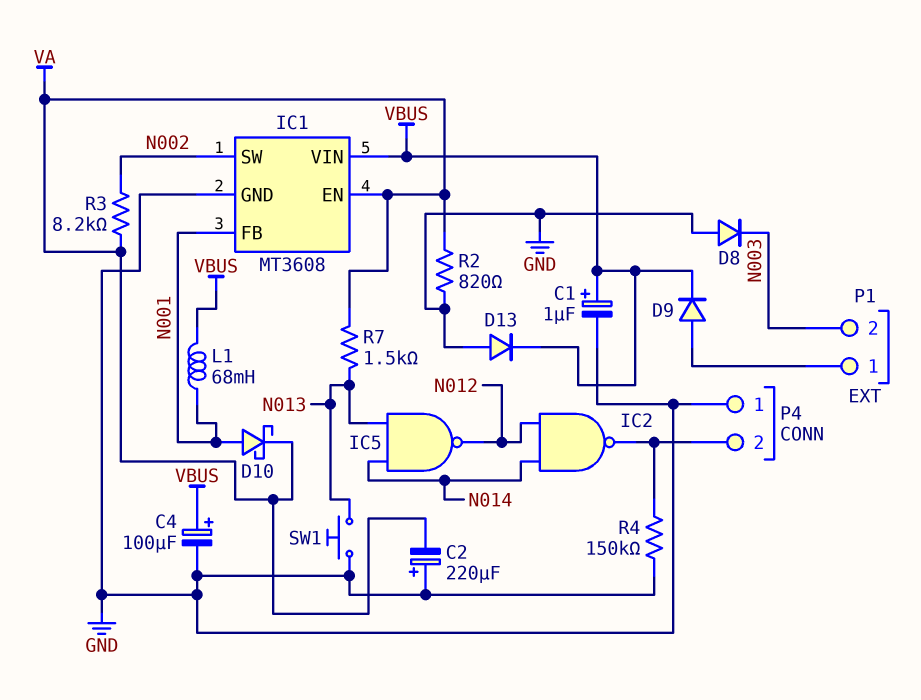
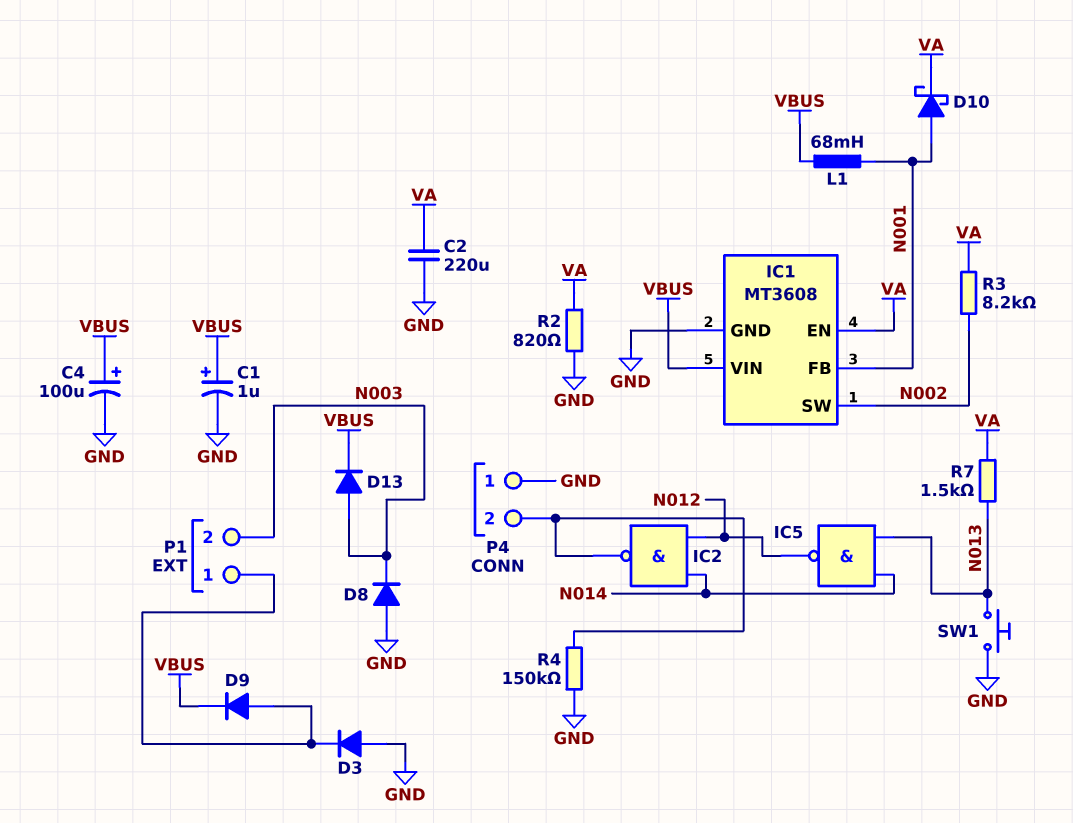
C2: 220uF (plus GND, minus VA) -> 220uF (GND, VA)
D3: none -> diode (A GND, K P1/1)
D13: diode (A GND, K VBUS) -> diode (A N003, K VBUS)

